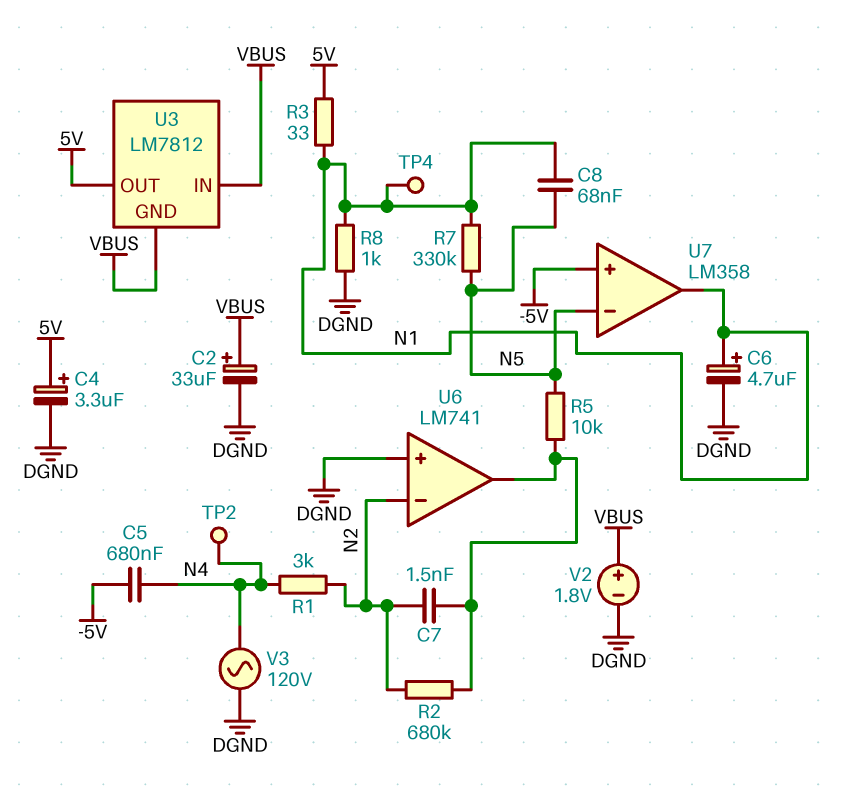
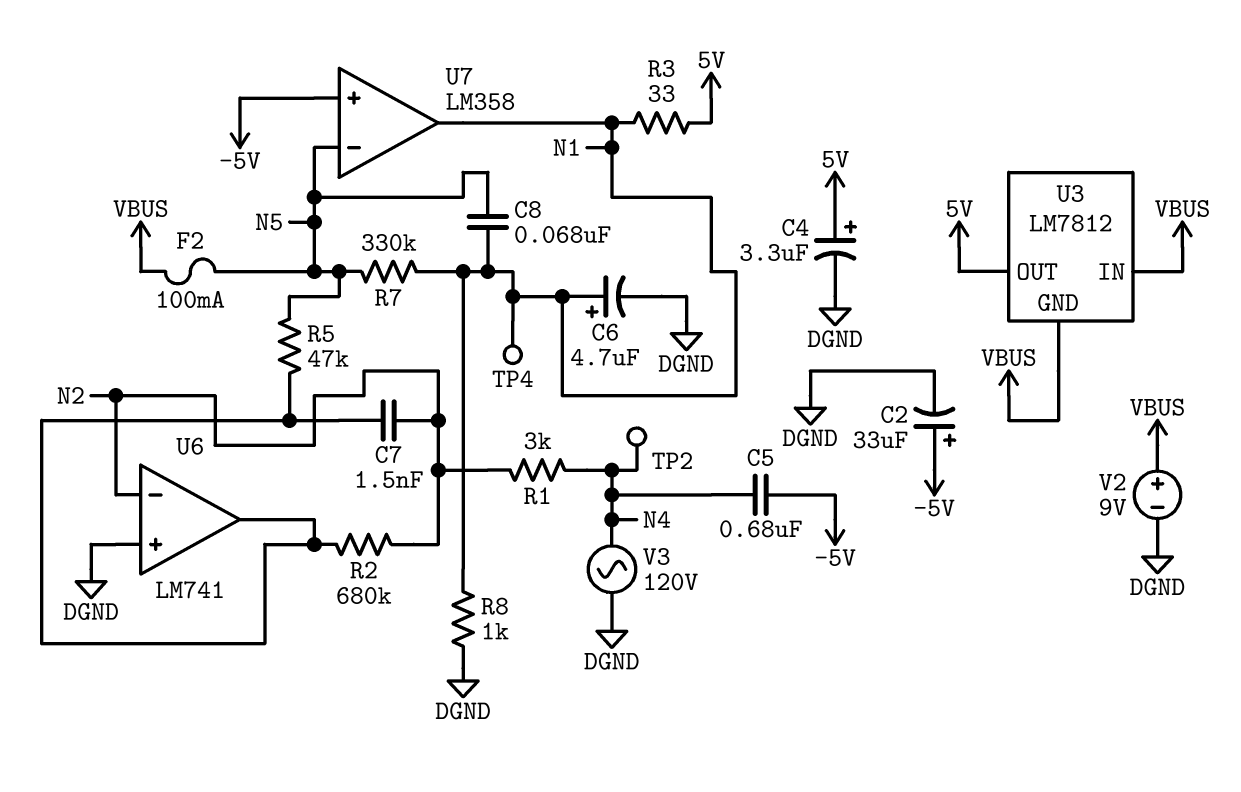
C2: 33uF (plus VBUS, minus DGND) -> 33uF (plus -5V, minus DGND)
F2: none -> 100mA (N5, VBUS)
R5: 10k (N5, U6/out) -> 47k (N5, U6/out)
V2: 1.8V (plus VBUS, minus DGND) -> 9V (plus VBUS, minus DGND)

